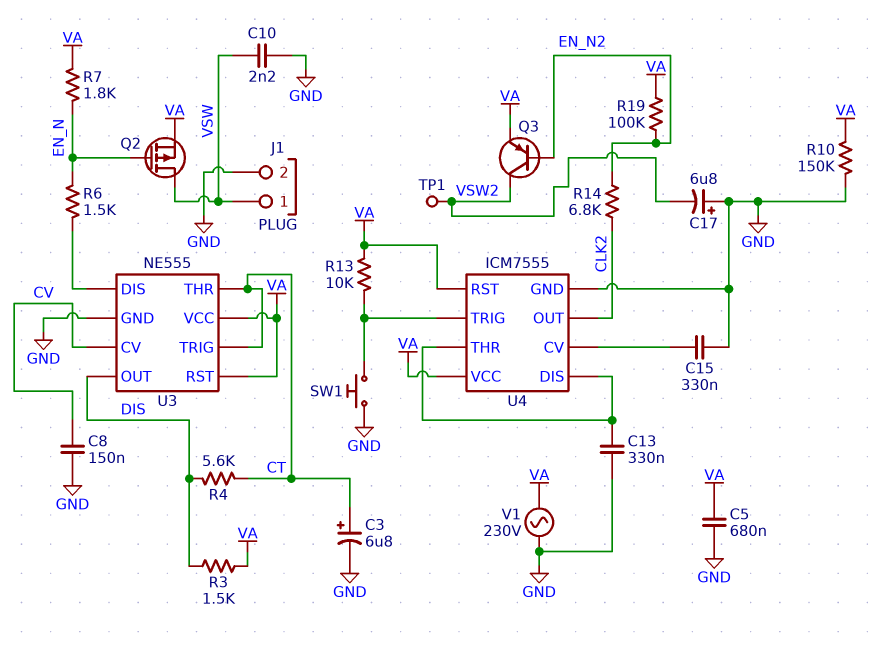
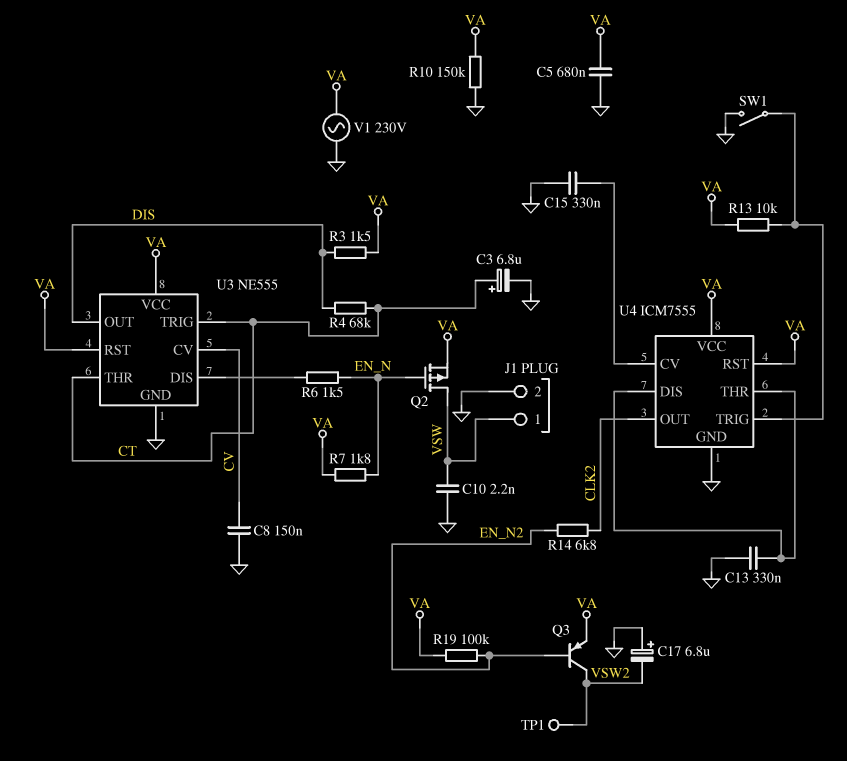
R4: 5.6k (CT, DIS) -> 68k (CT, DIS)
SW1: button (GND, U4/TRIG) -> switch (GND, U4/TRIG)

